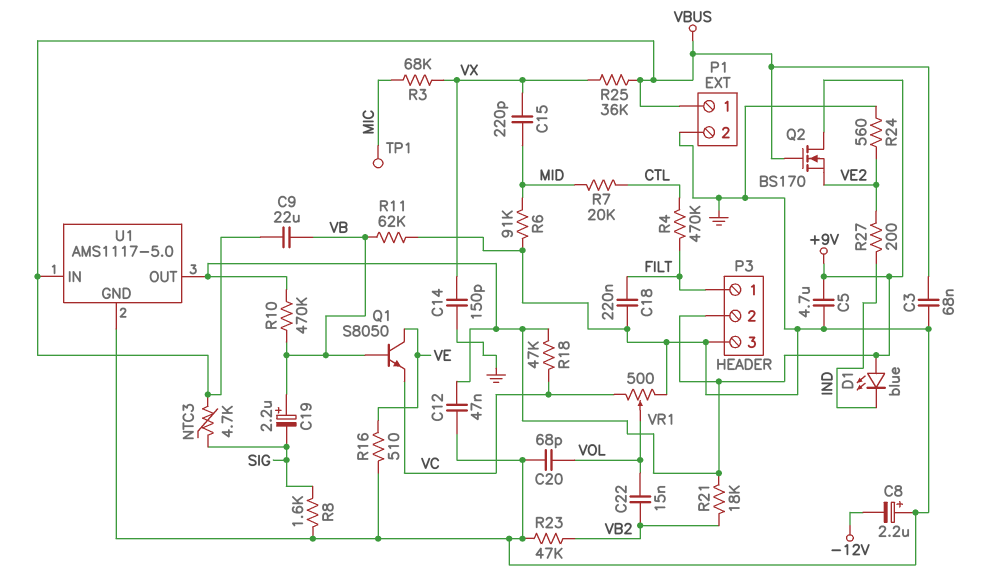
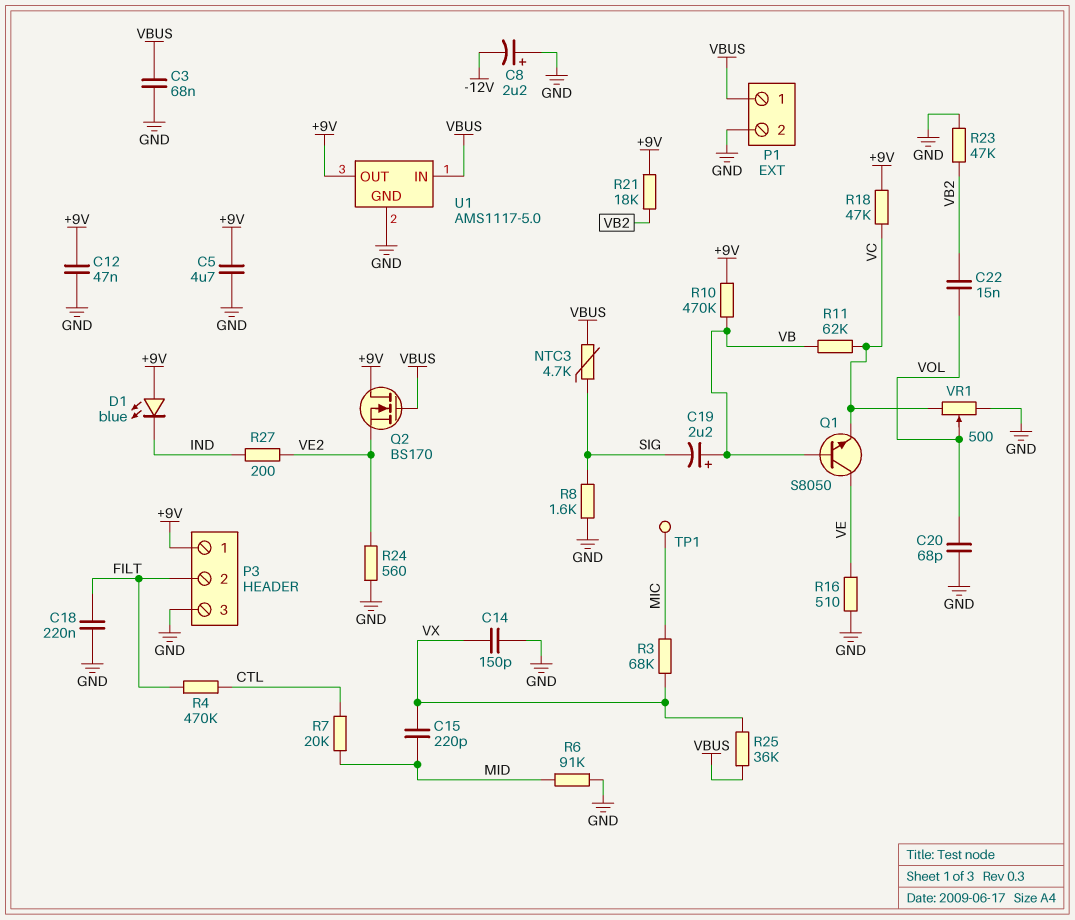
C9: 22uF (VB, VBUS) -> none
P3 pin 1: FILT -> +9V
P3 pin 2: +9V -> FILT
R11: 62k (GND, VB) -> 62k (VB, VC)

